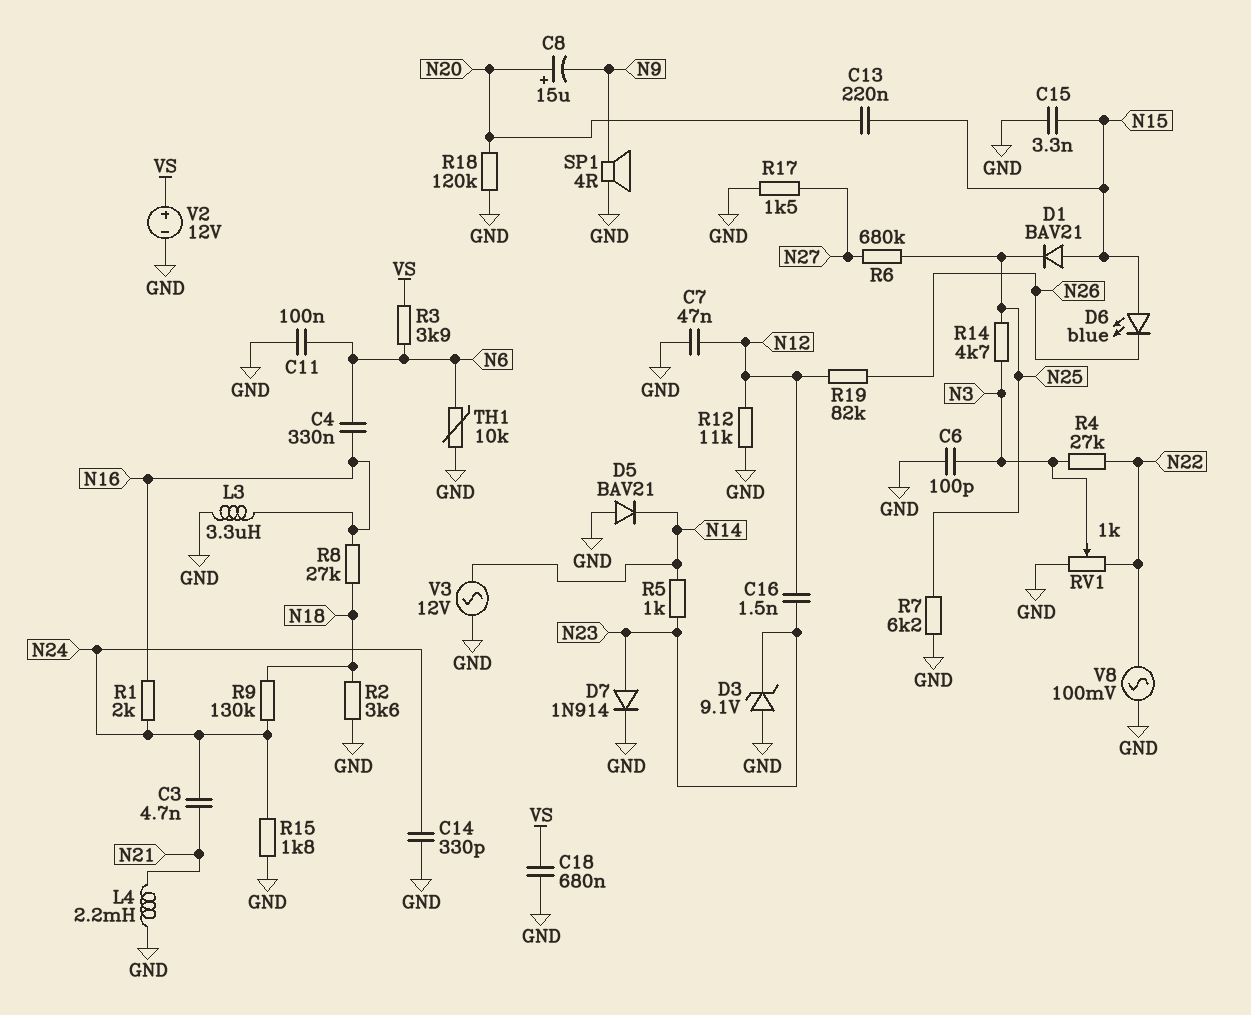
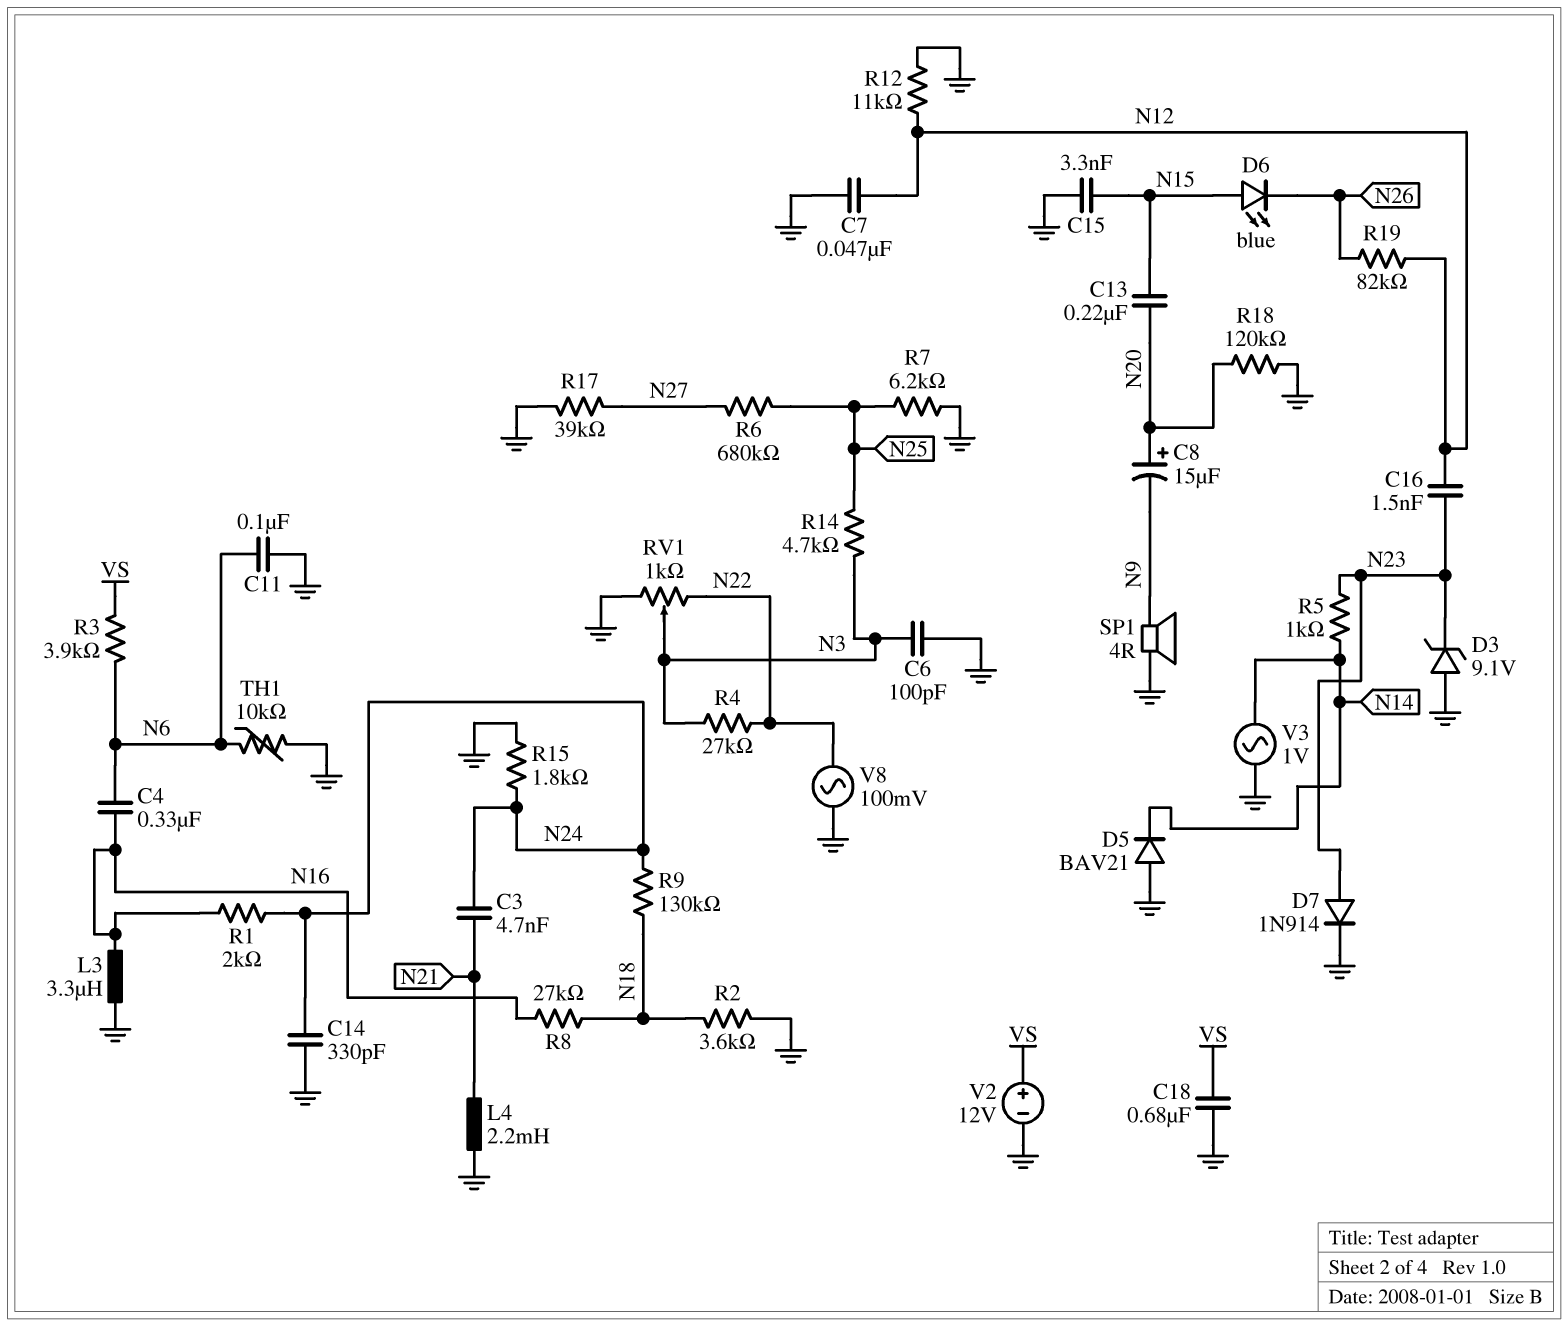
D1: diode BAV21 (A N15, K N25) -> none
R17: 1.5k (GND, N27) -> 39k (GND, N27)
V3: AC 12V (GND, N14) -> AC 1V (GND, N14)

